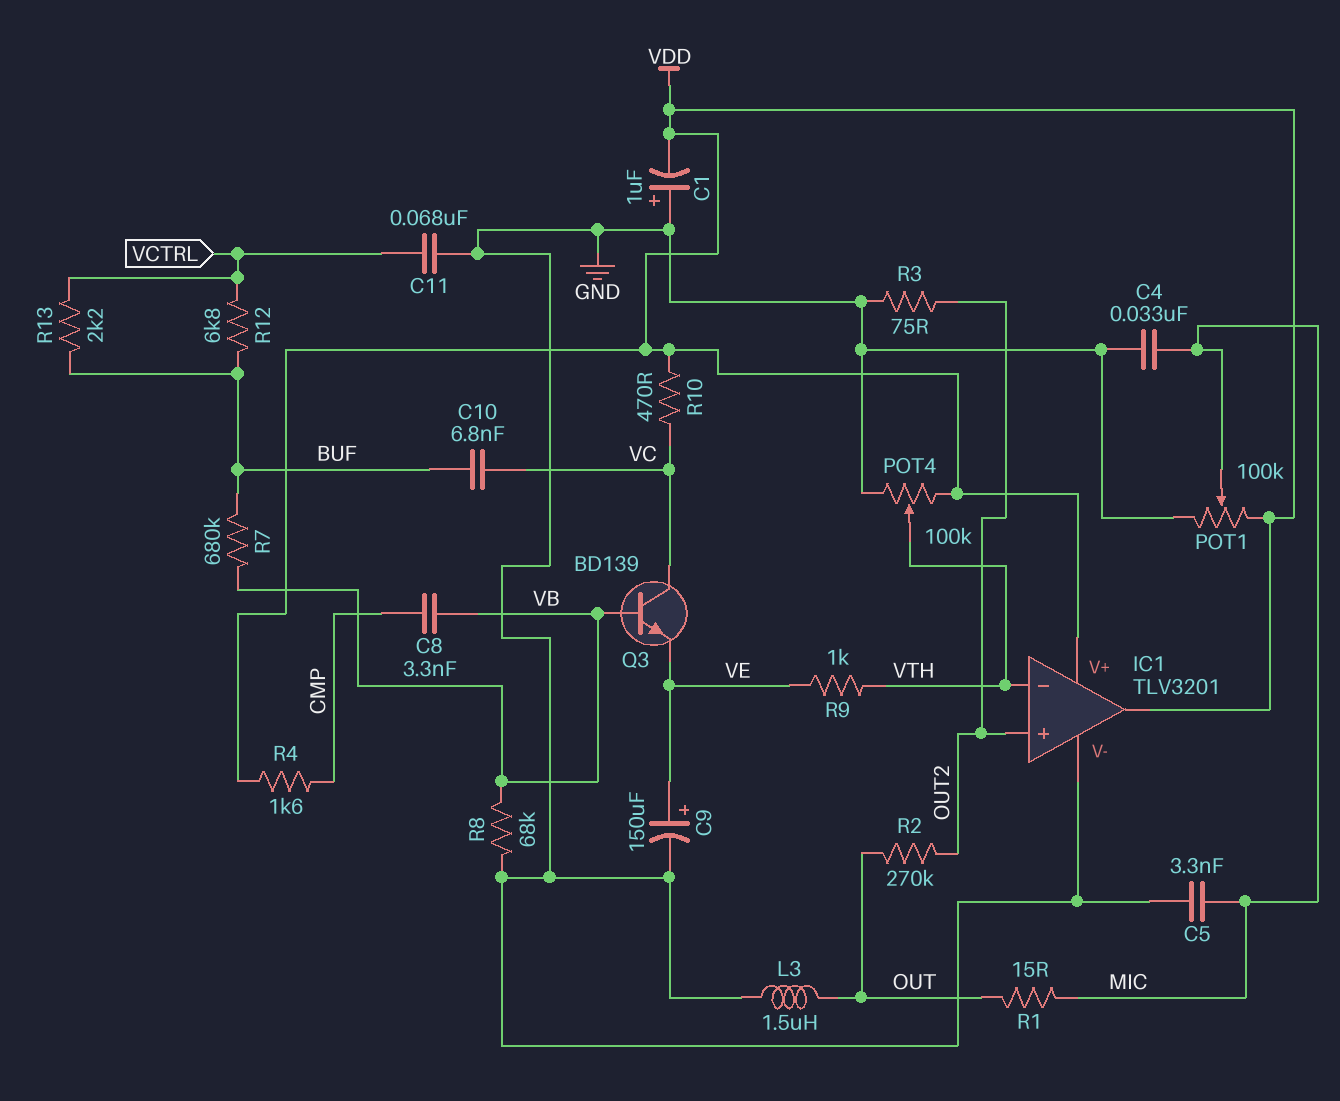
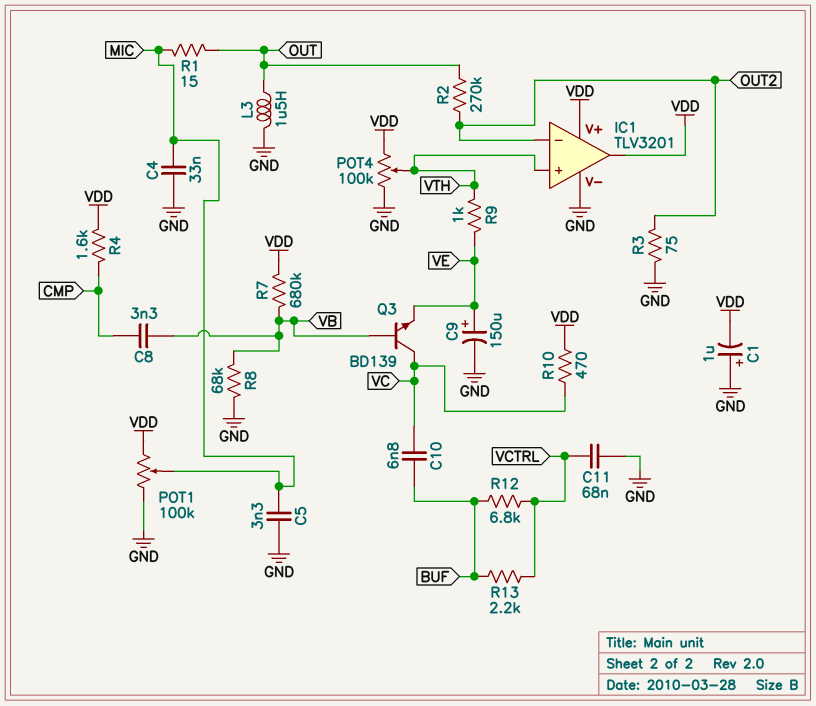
IC1 pin in+: OUT2 -> VTH
IC1 pin in-: VTH -> OUT2
R7: 680k (BUF, VB) -> 680k (VB, VDD)

